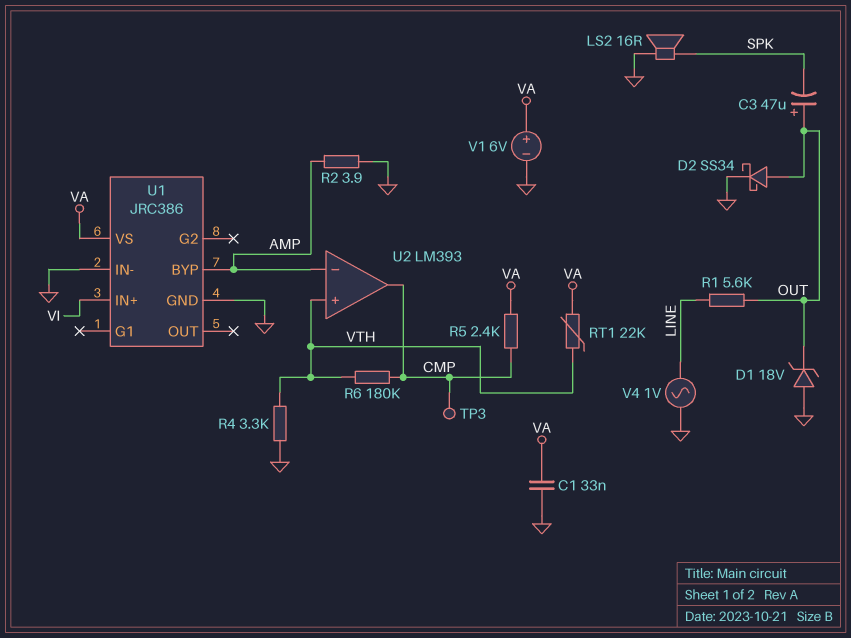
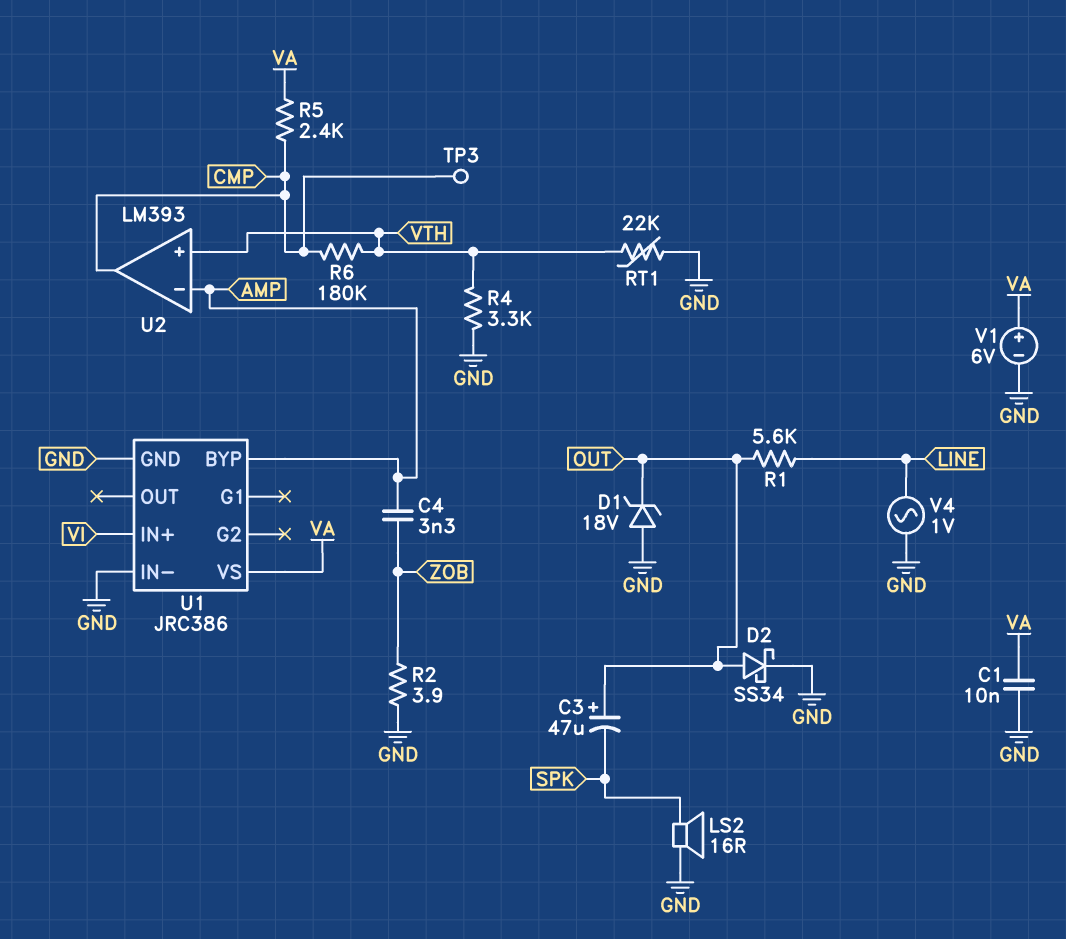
C1: 33nF (GND, VA) -> 10nF (GND, VA)
C4: none -> 3.3nF (AMP, ZOB)
R2: 3.9 (AMP, GND) -> 3.9 (GND, ZOB)
RT1: 22k (VA, VTH) -> 22k (GND, VTH)

